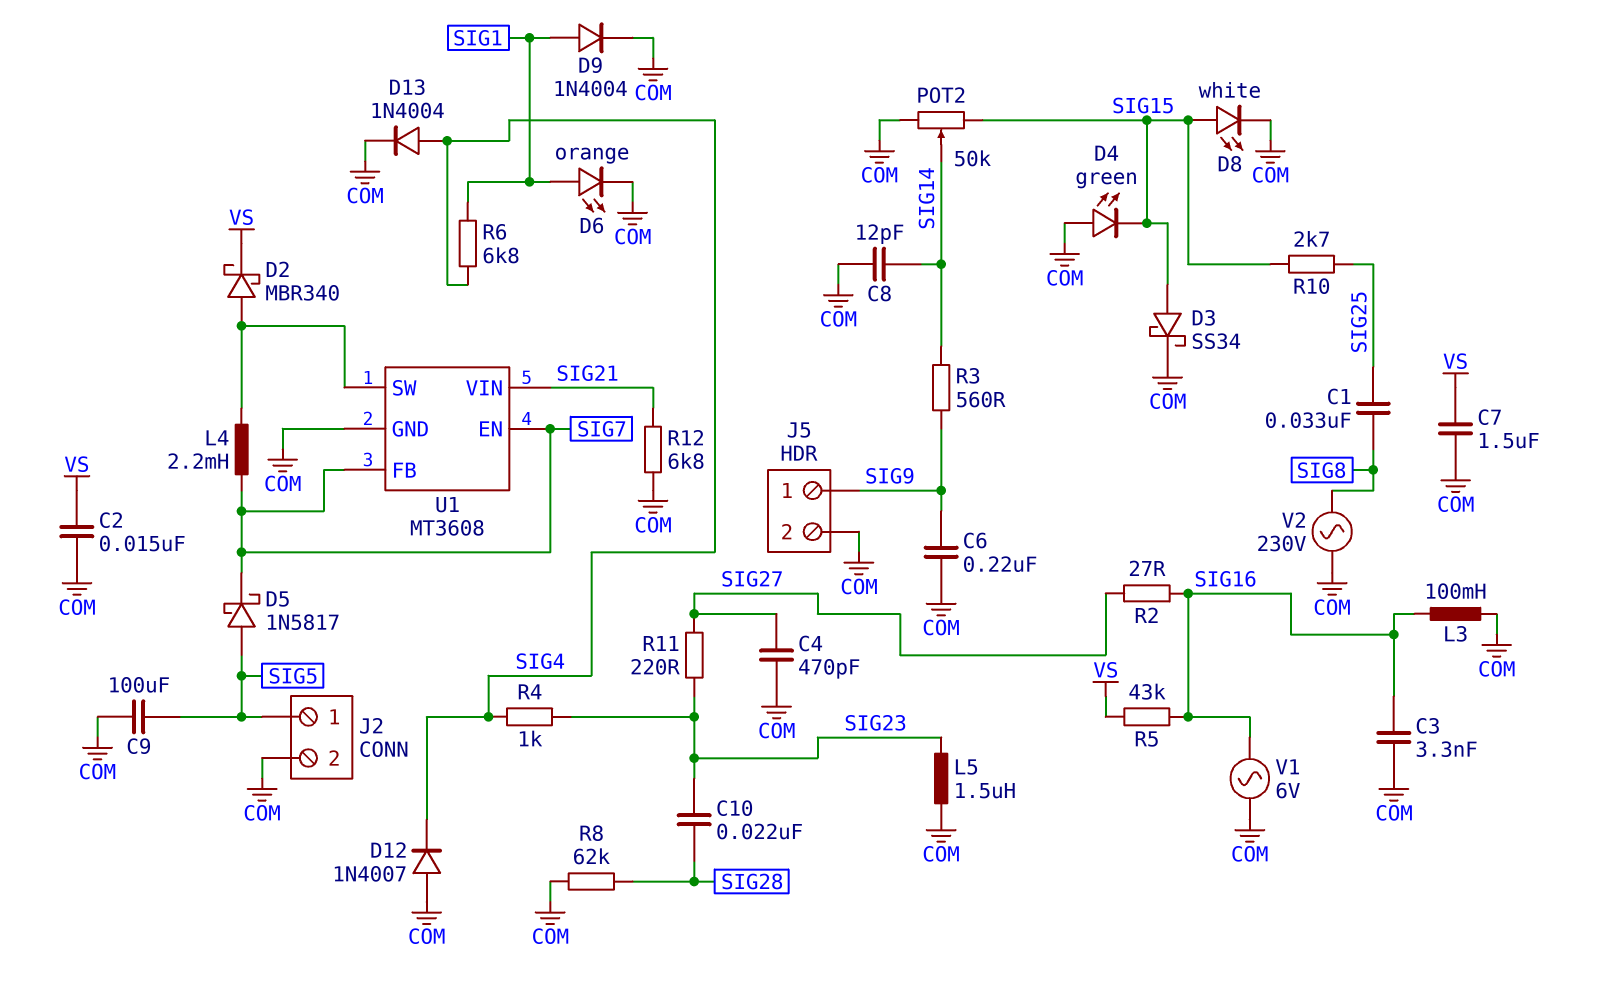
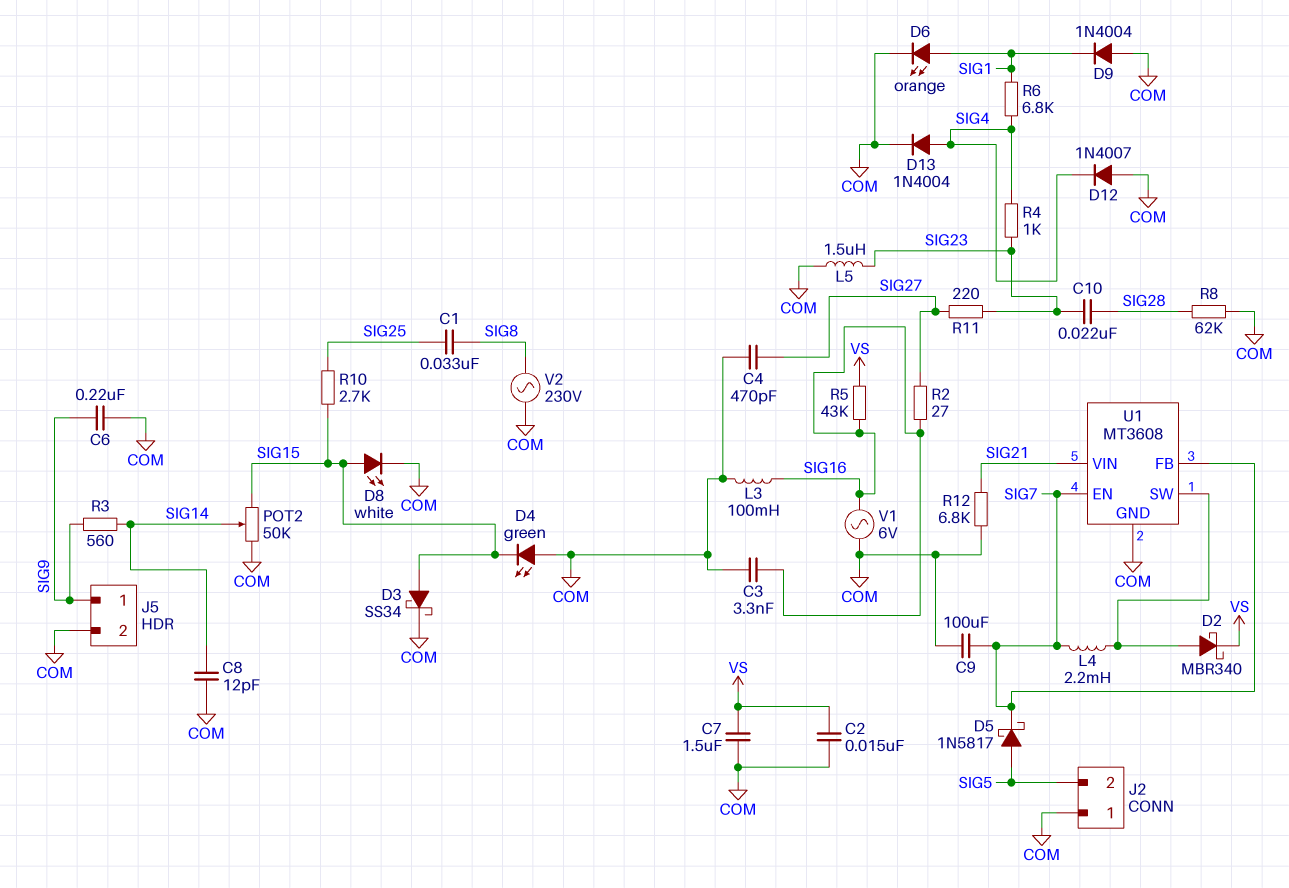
C9: 100uF (COM, SIG5) -> 100uF (COM, SIG7)
D9: diode 1N4004 (A SIG1, K COM) -> diode 1N4004 (A COM, K SIG1)
J2 pin 1: SIG5 -> COM
J2 pin 2: COM -> SIG5

